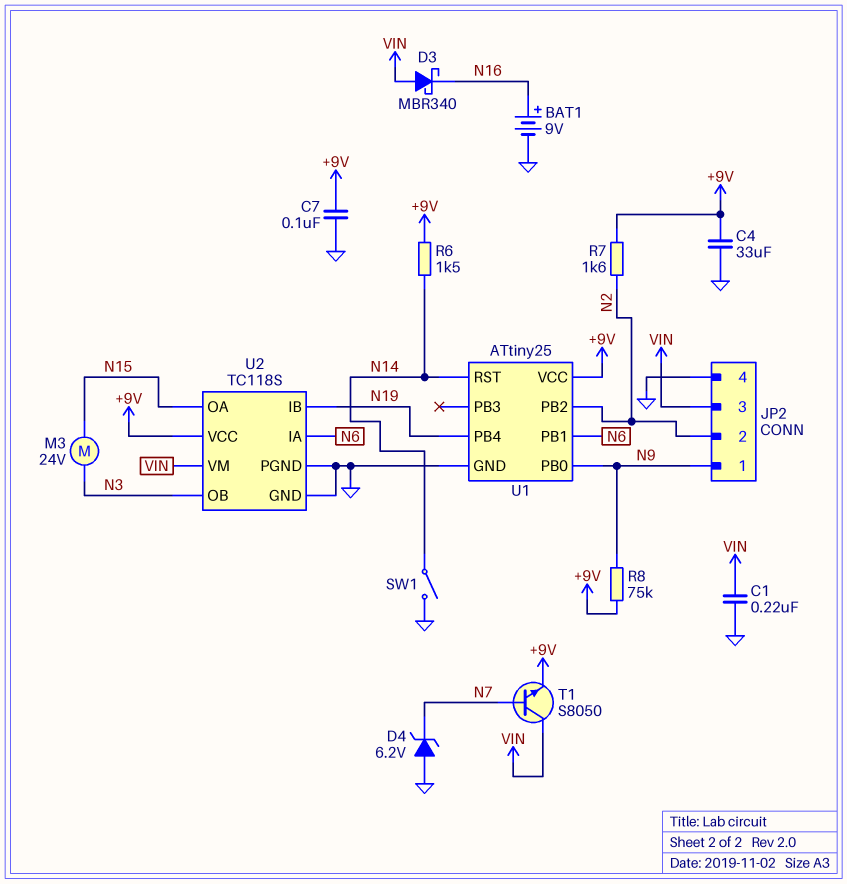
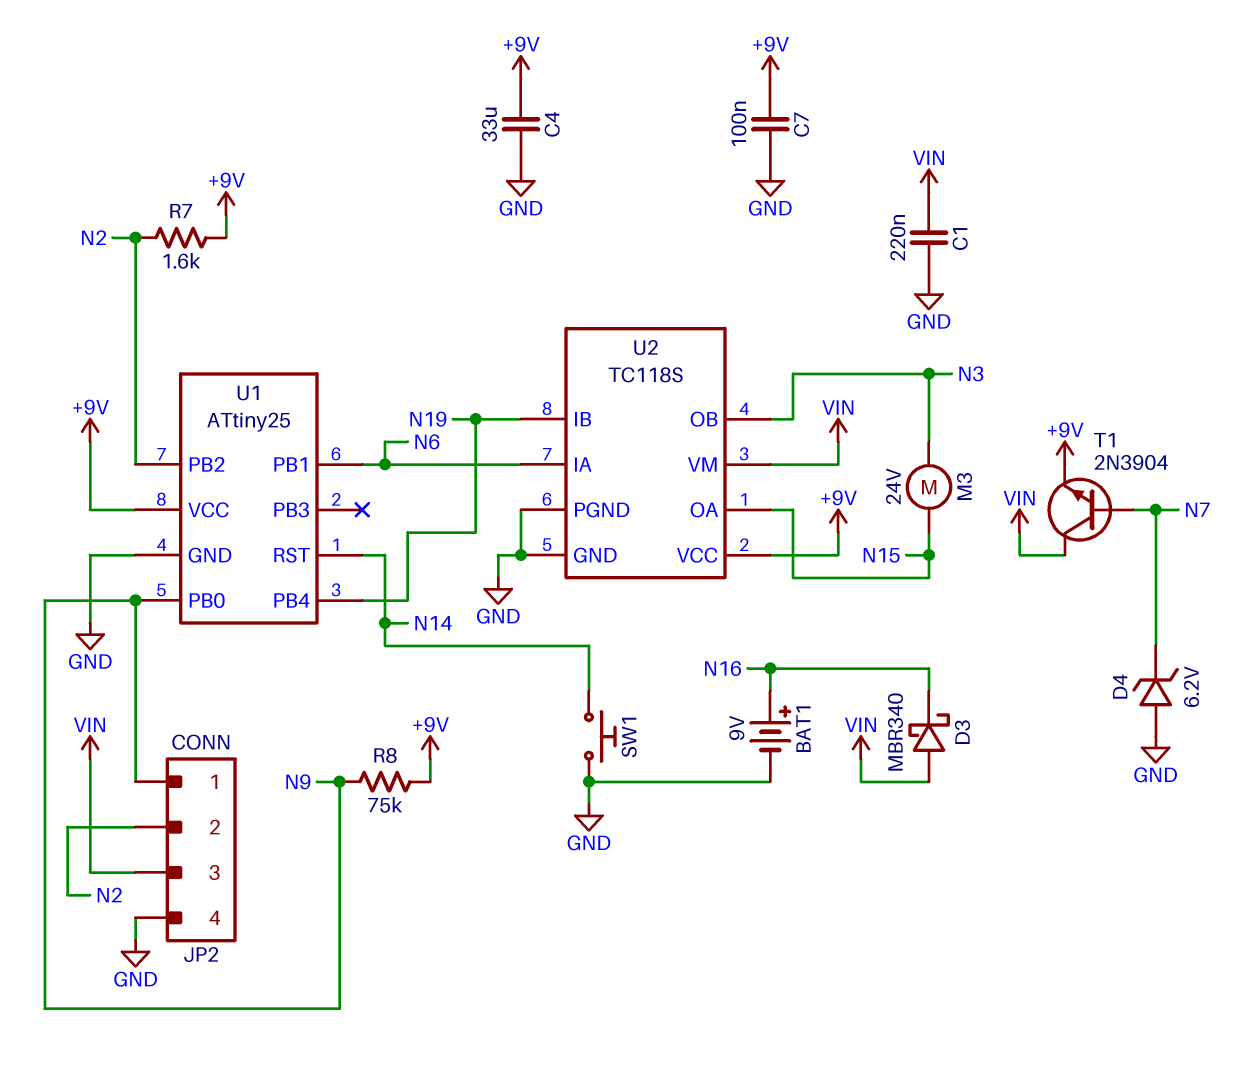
R6: 1.5k (+9V, N14) -> none
SW1: switch (GND, N14) -> button (GND, N14)
T1: NPN S8050 (B N7, C VIN, E +9V) -> NPN 2N3904 (B N7, C VIN, E +9V)

